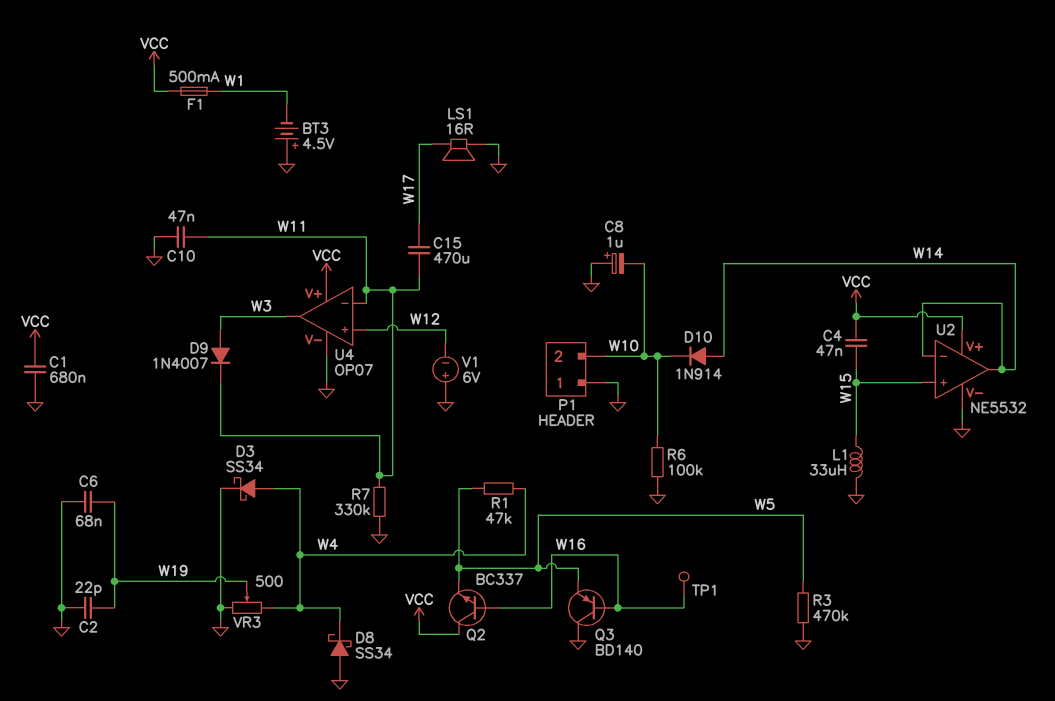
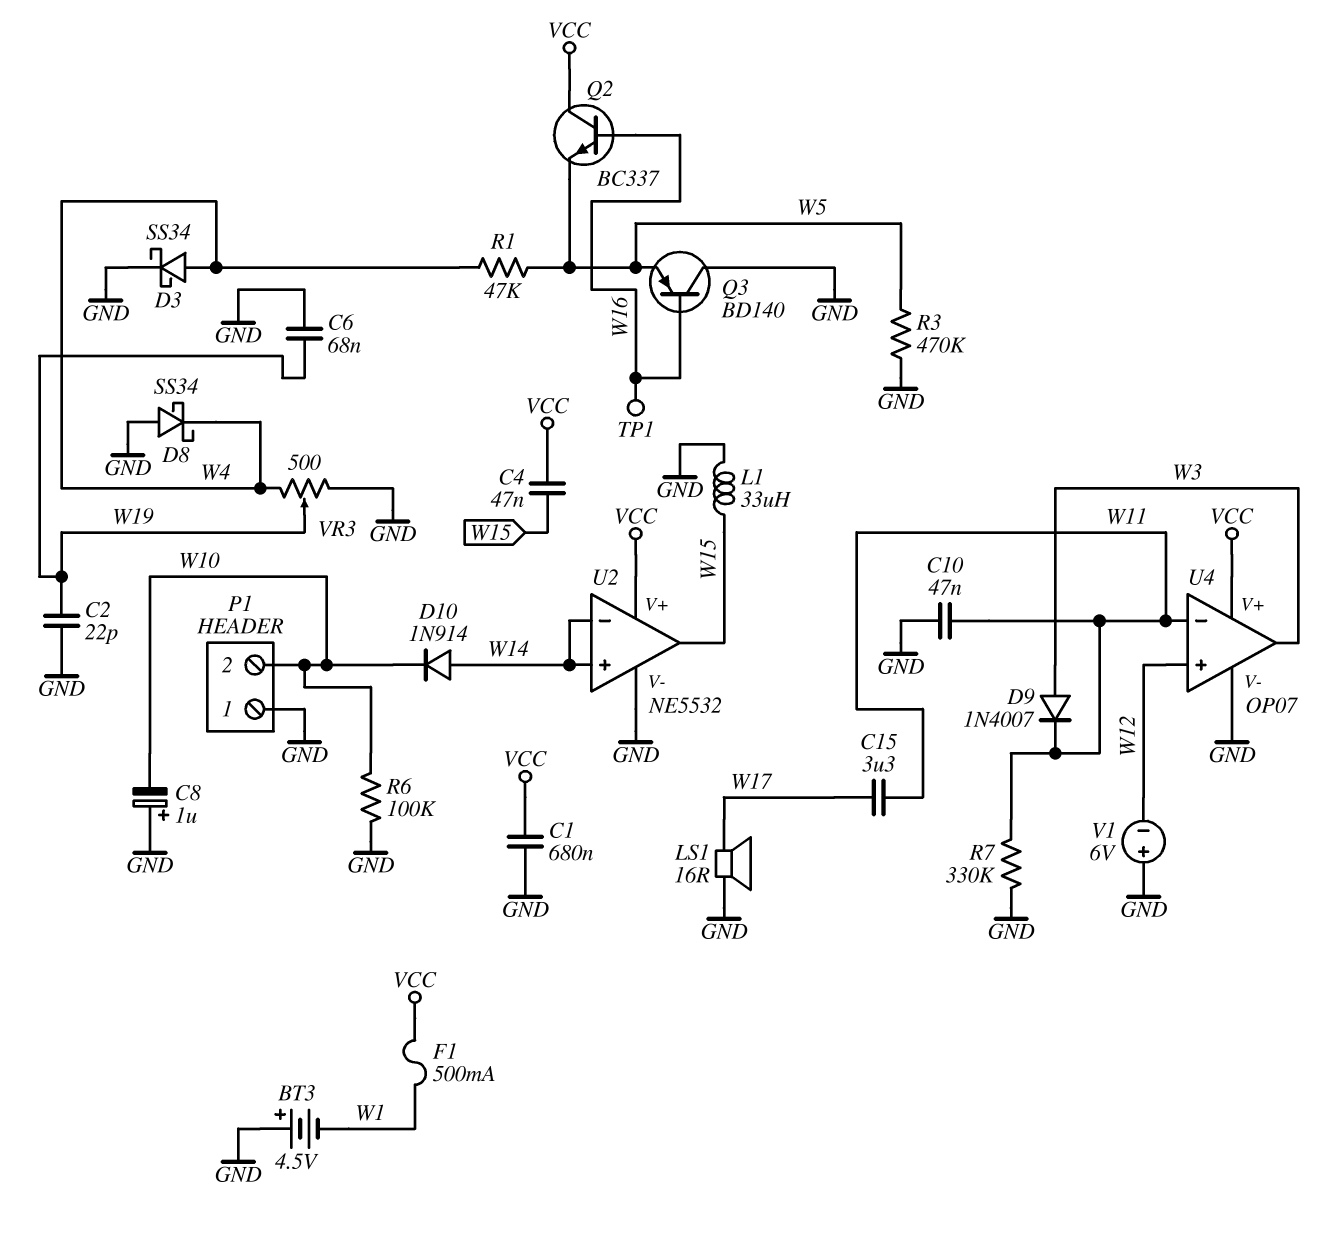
C15: 470uF (W11, W17) -> 3.3uF (W11, W17)
U2 pin in+: W15 -> W14
U2 pin out: W14 -> W15

